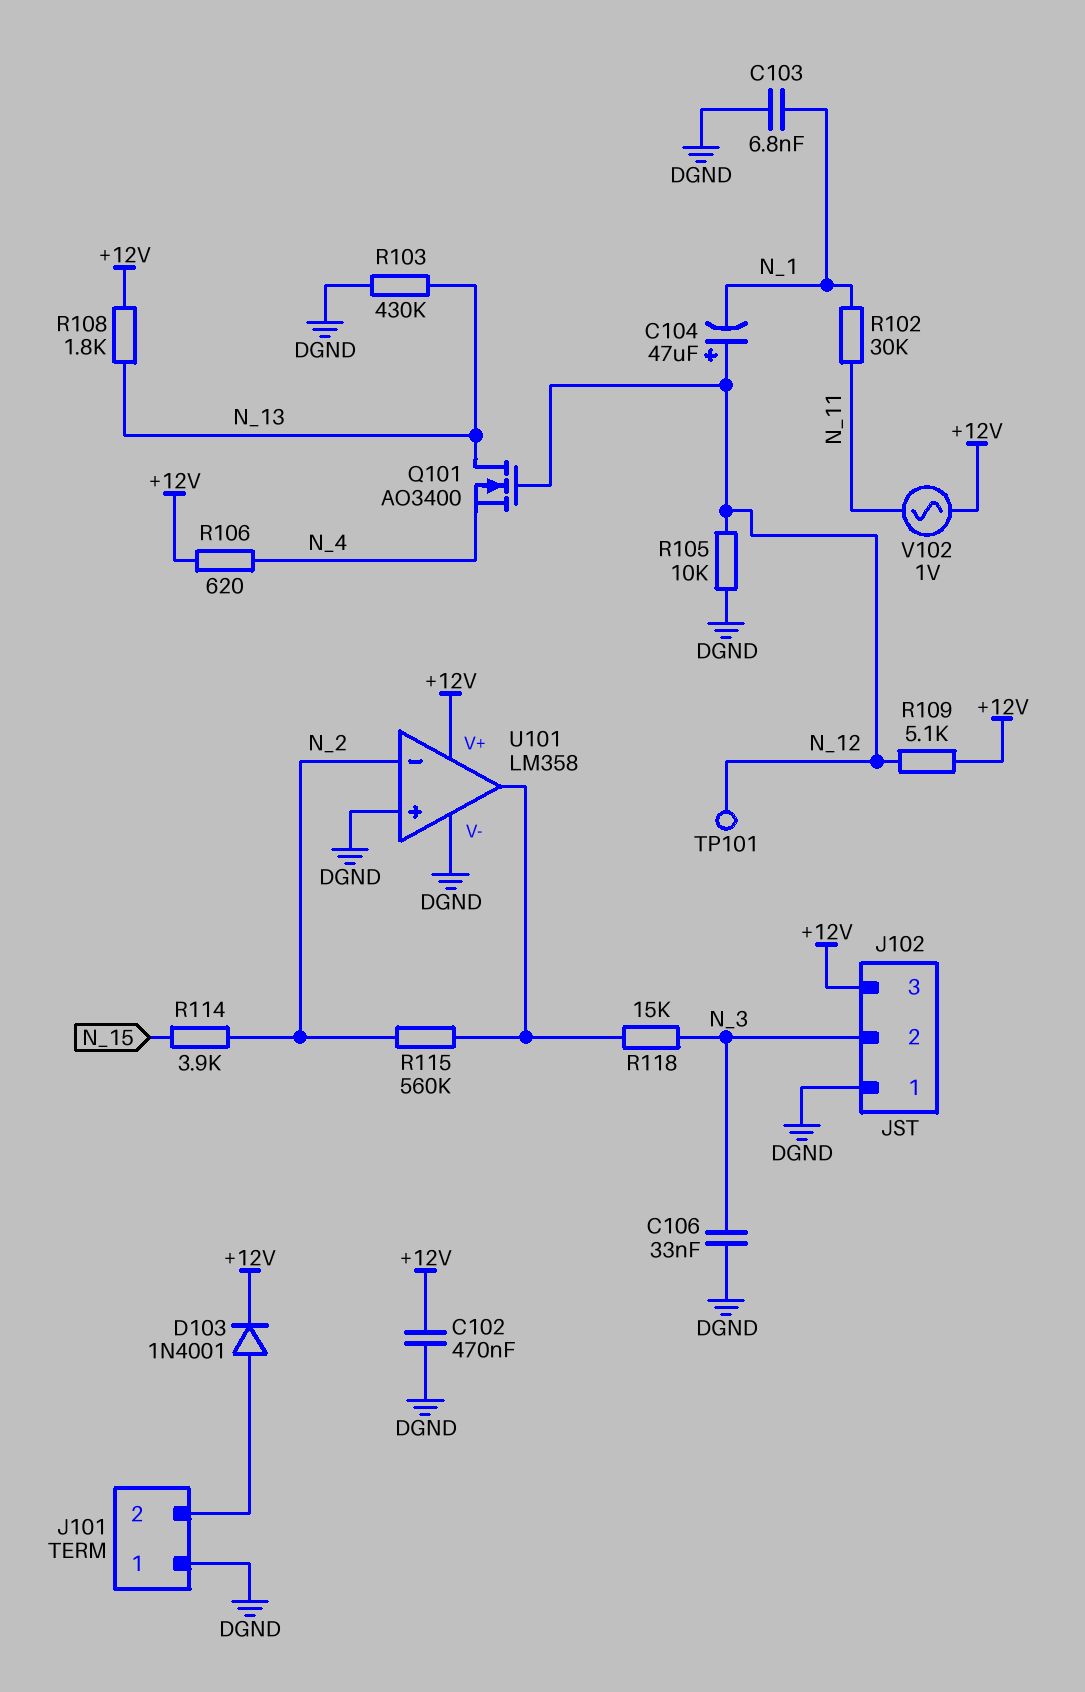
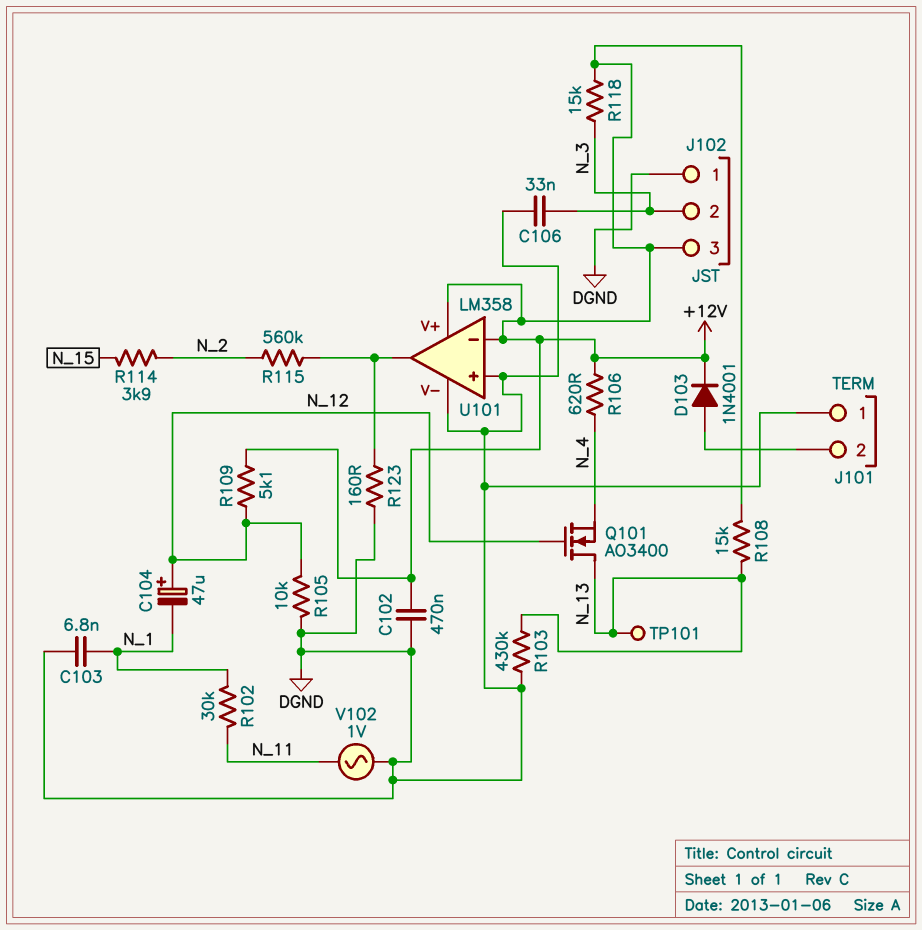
R108: 1.8k (+12V, N_13) -> 15k (+12V, N_13)
R118: 15k (N_3, U101/out) -> 15k (+12V, N_3)
R123: none -> 160 (DGND, U101/out)
TP101: test point (N_12) -> test point (N_13)
U101 pin in-: N_2 -> +12V
V102: AC 1V (+12V, N_11) -> AC 1V (DGND, N_11)

